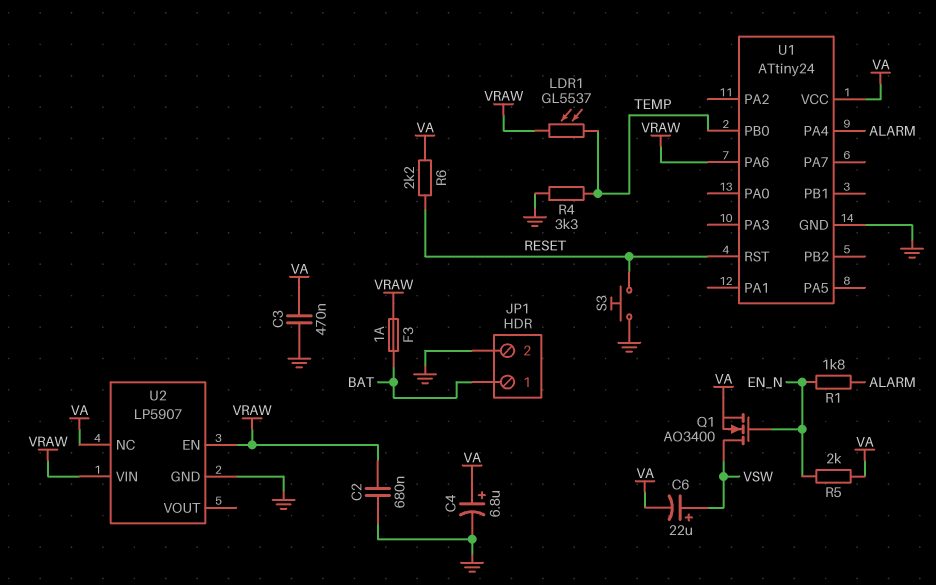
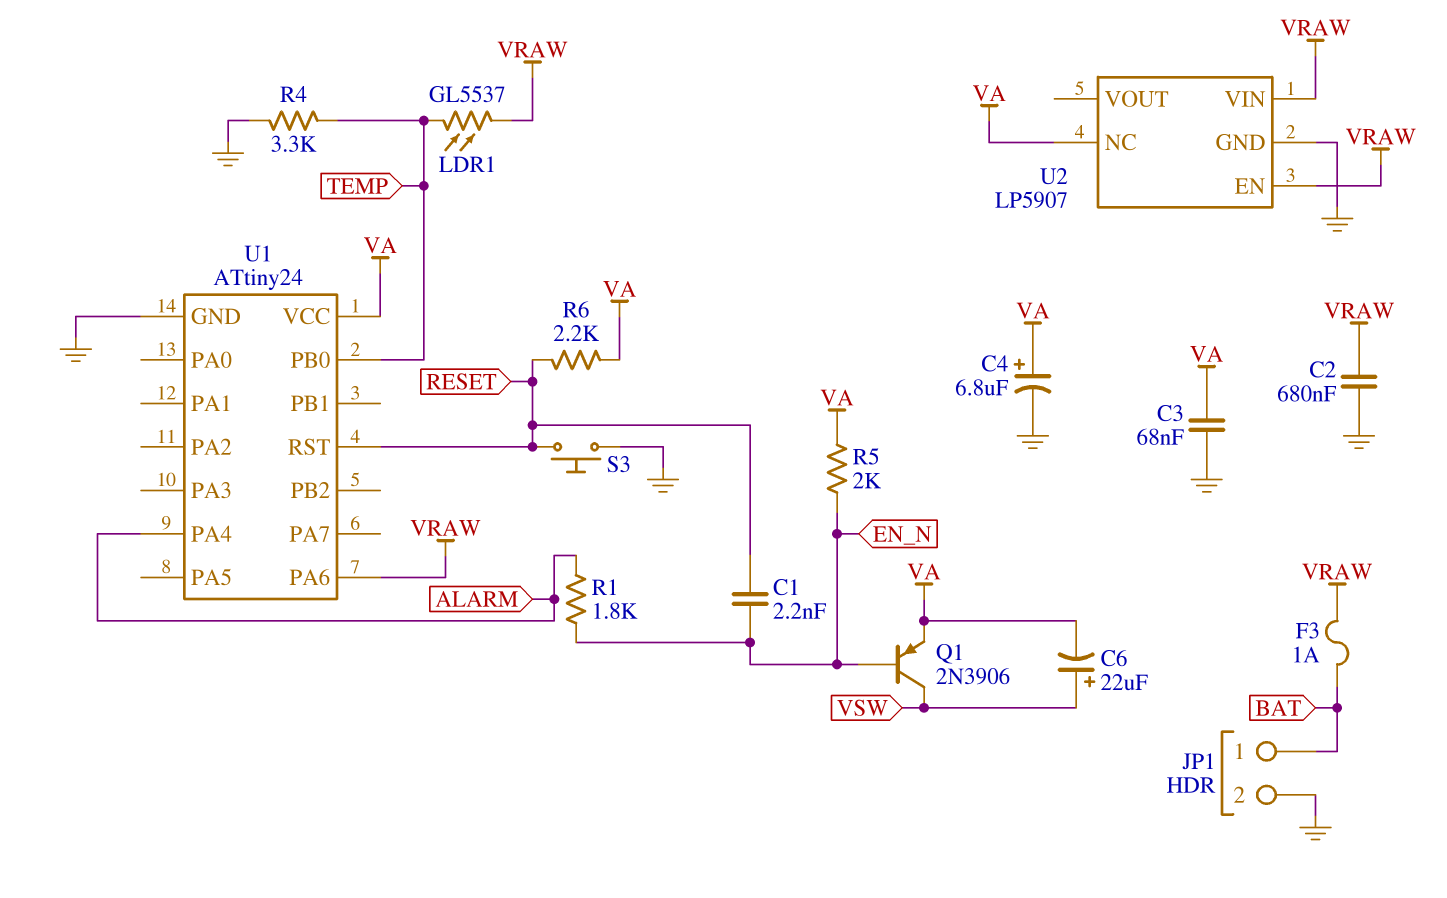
C1: none -> 2.2nF (EN_N, RESET)
C3: 470nF (GND, VA) -> 68nF (GND, VA)
Q1: NMOS AO3400 (G EN_N, D VSW, S VA) -> PNP 2N3906 (B EN_N, C VSW, E VA)

